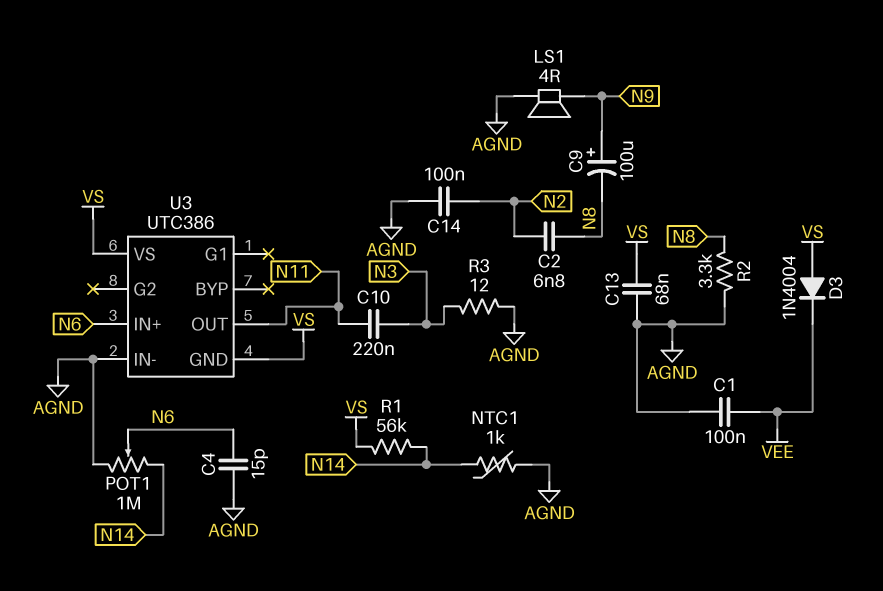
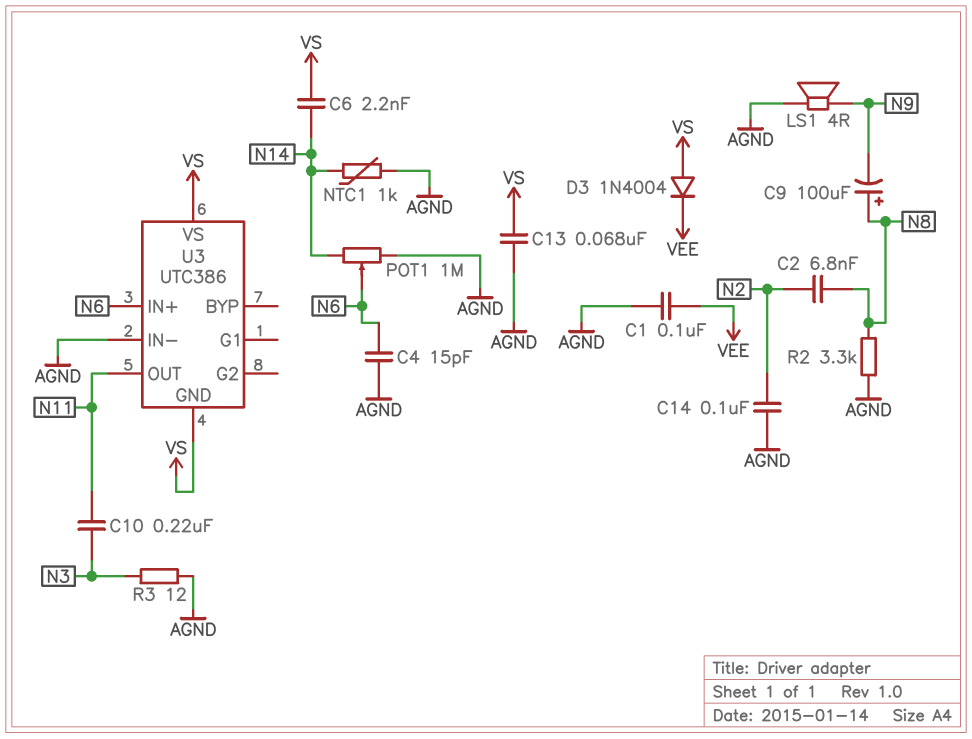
C6: none -> 2.2nF (N14, VS)
C9: 100uF (plus N9, minus N8) -> 100uF (plus N8, minus N9)
R1: 56k (N14, VS) -> none

